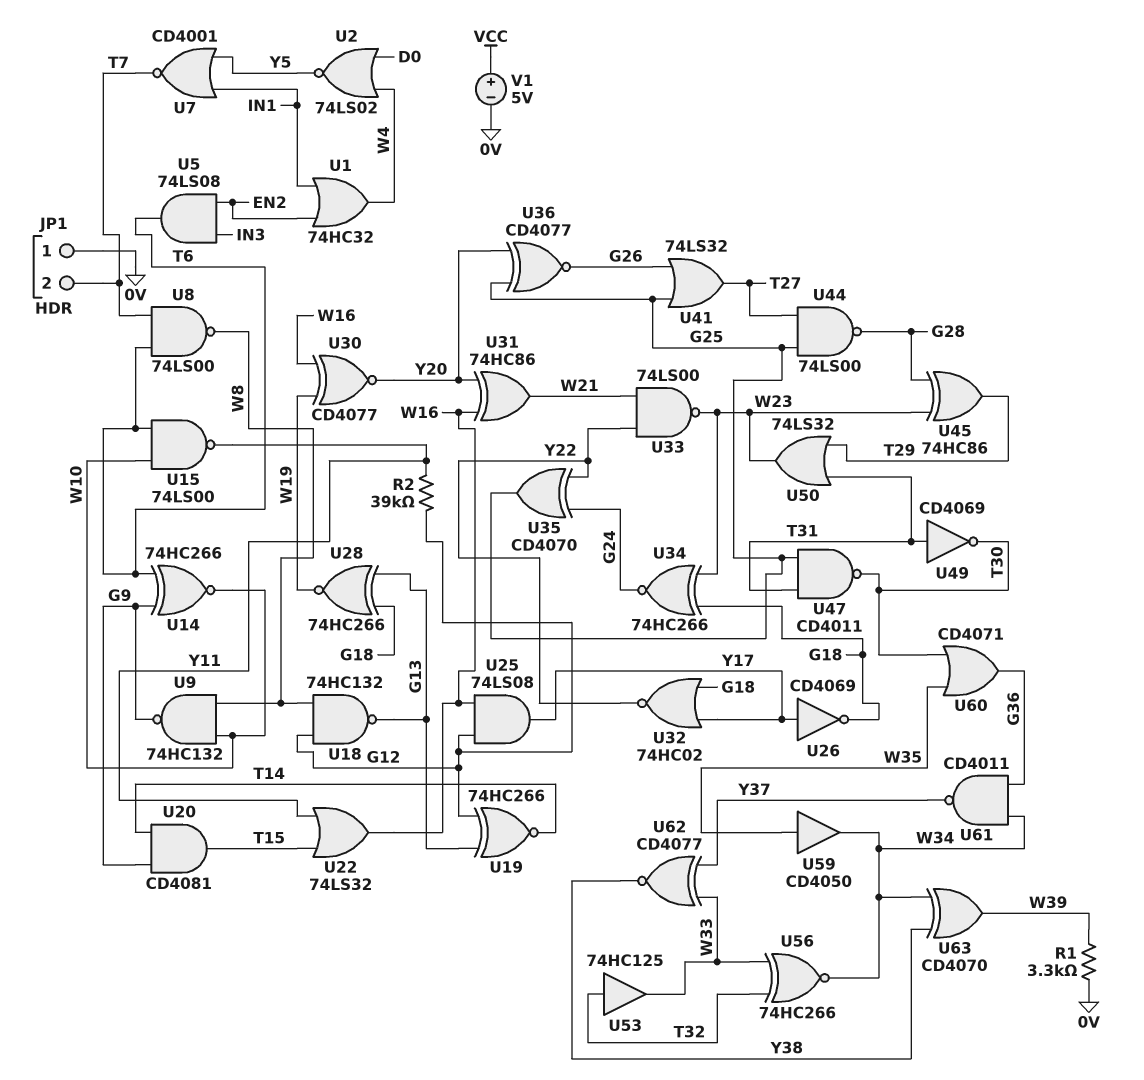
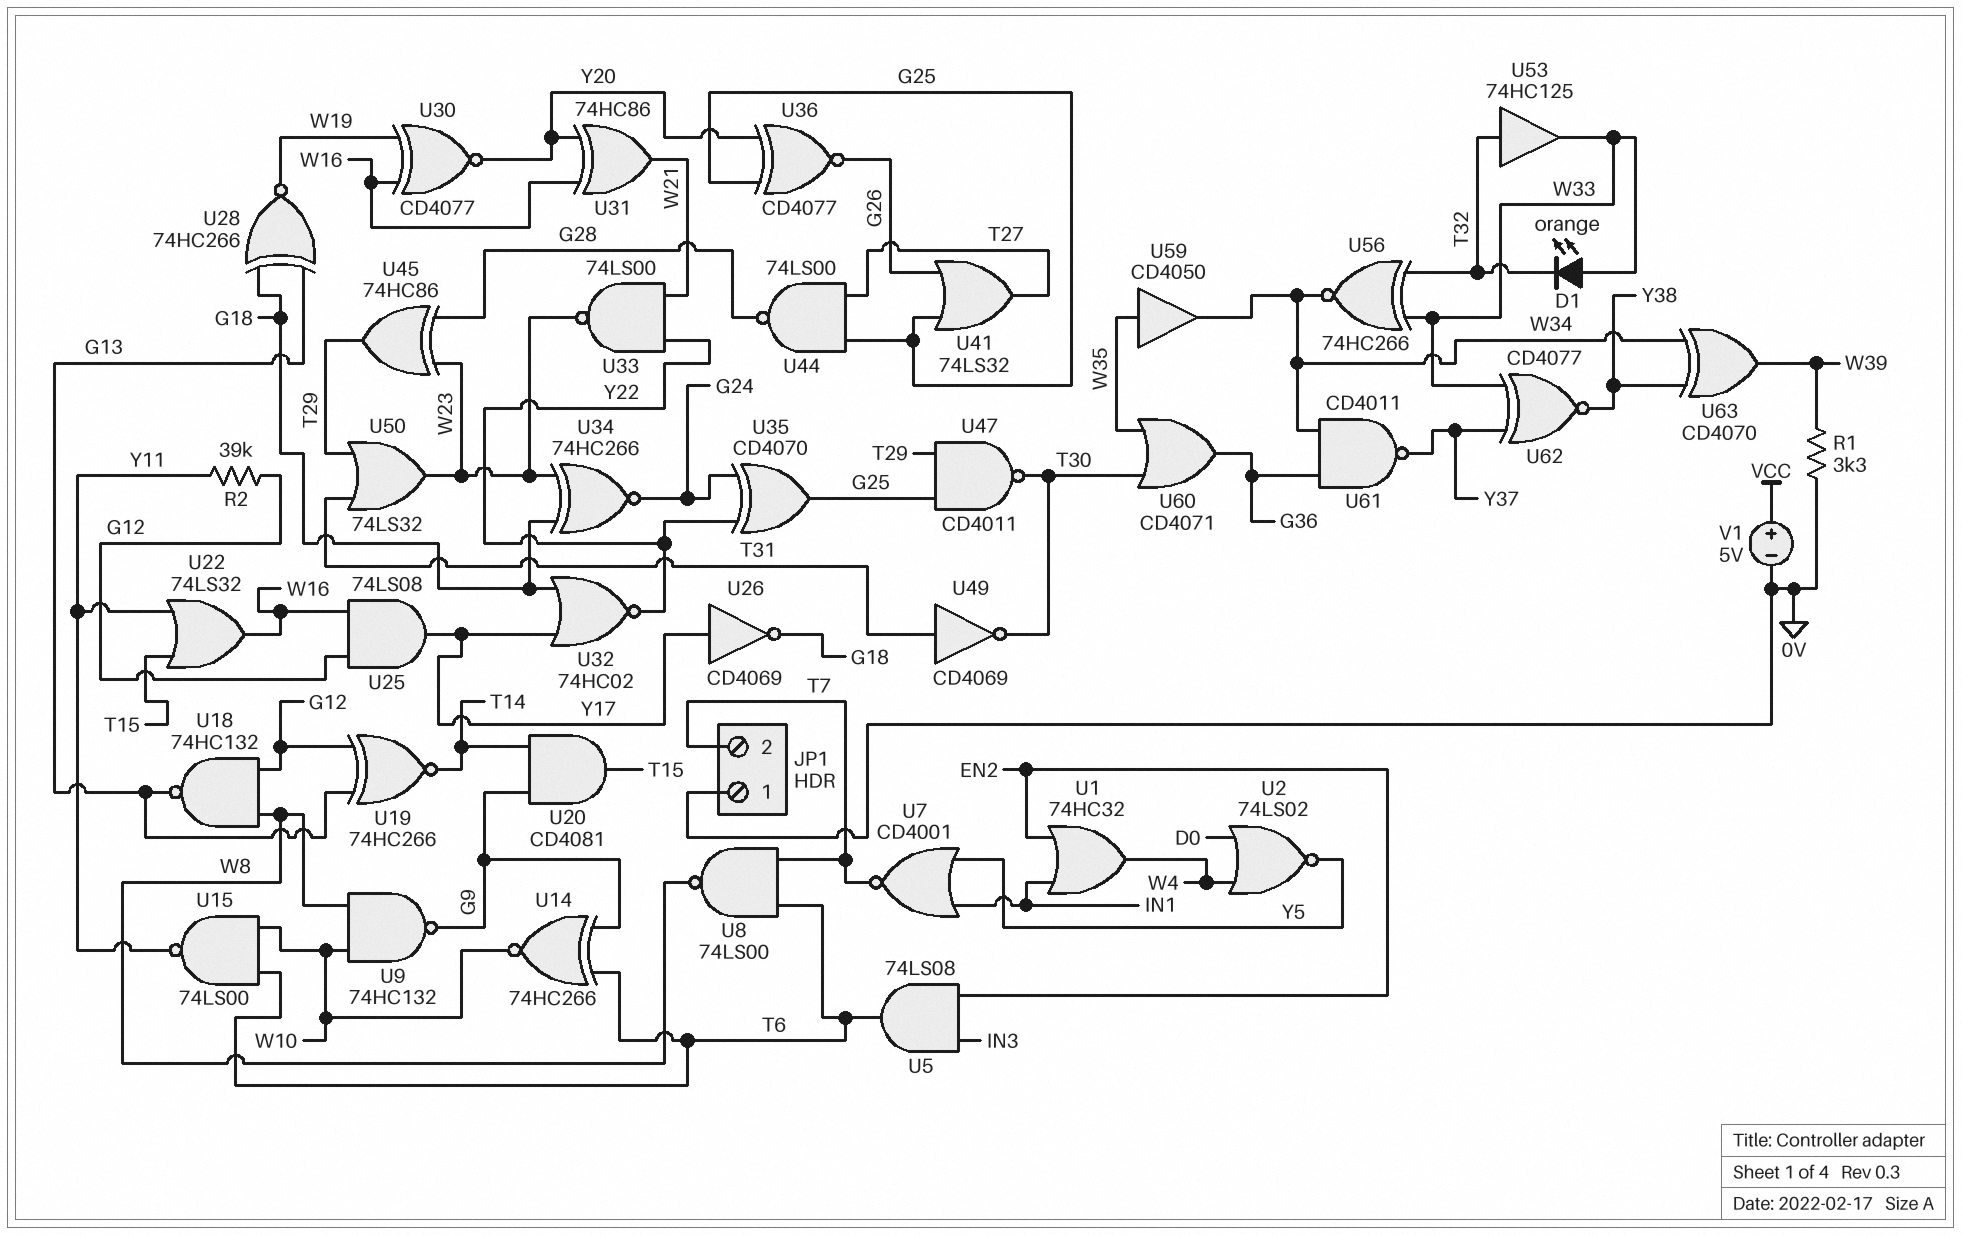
D1: none -> LED orange (A W33, K T32)
U47: NAND CD4011 (in G25, in T31, out T30) -> NAND CD4011 (in G25, in T29, out T30)

